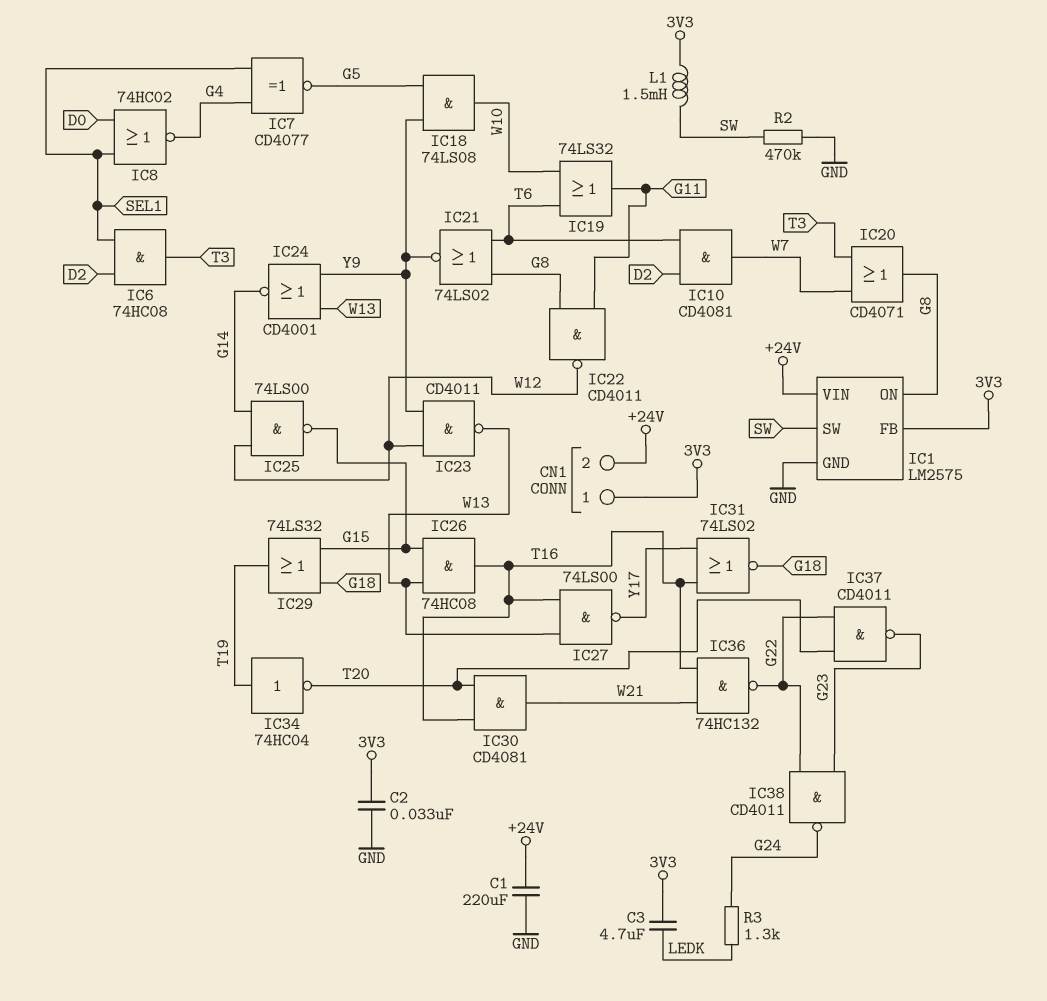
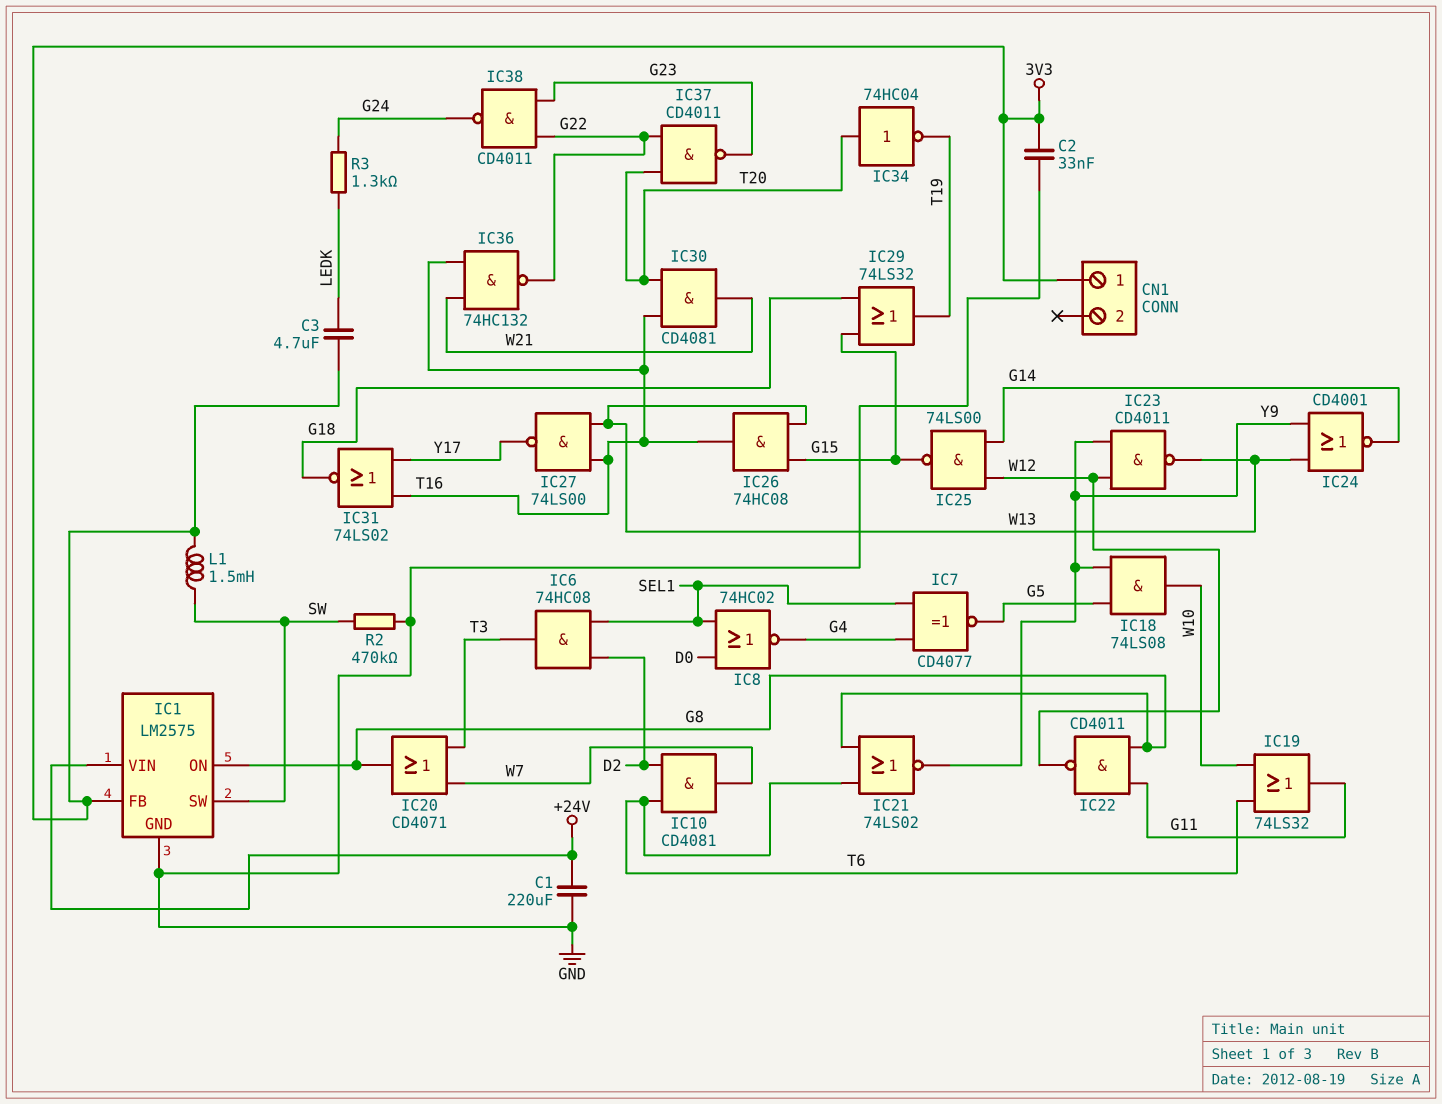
CN1 pin 2: +24V -> none
IC34: NOT 74HC04 (in T19, out T20) -> NOT 74HC04 (in T20, out T19)

